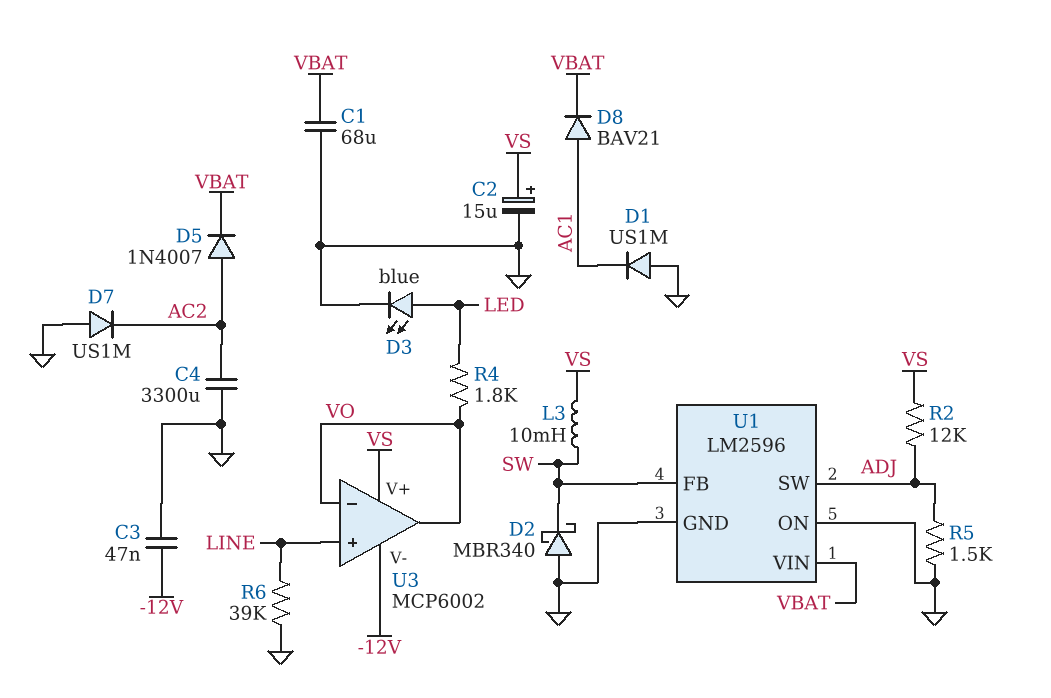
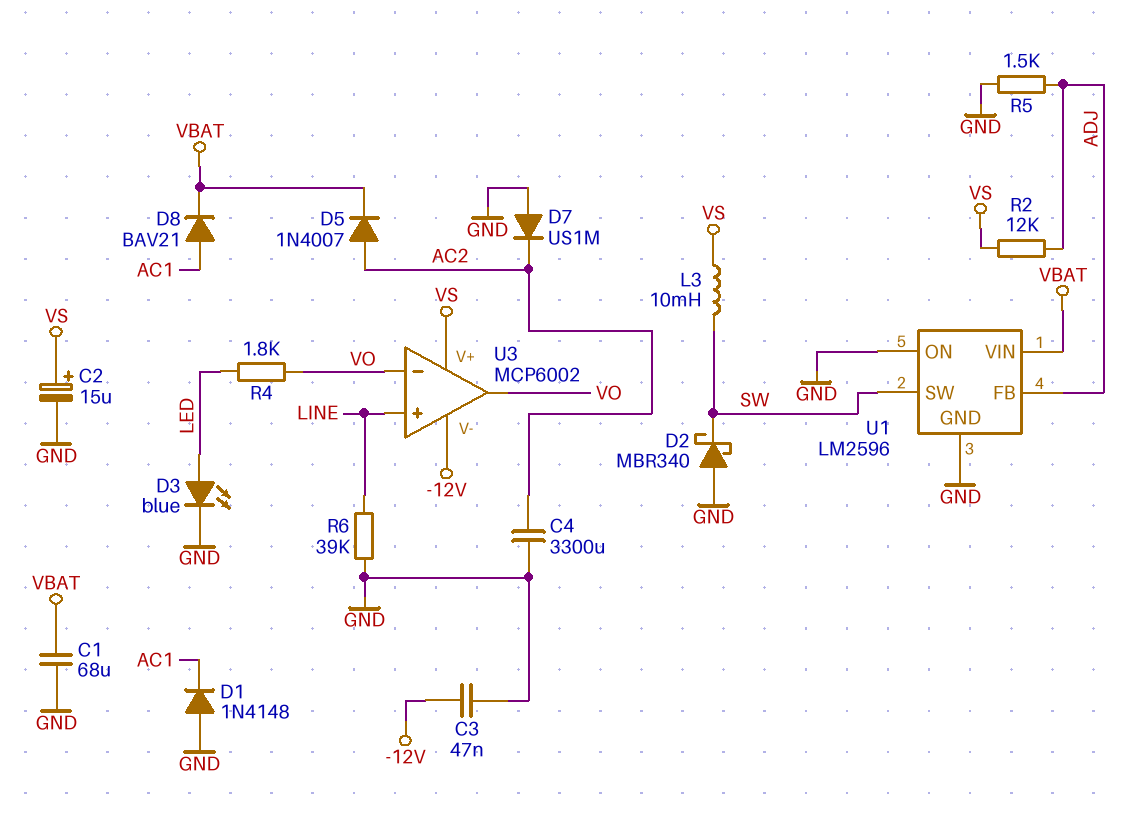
D1: diode US1M (A GND, K AC1) -> diode 1N4148 (A GND, K AC1)
U1 pin FB: SW -> ADJ
U1 pin SW: ADJ -> SW

